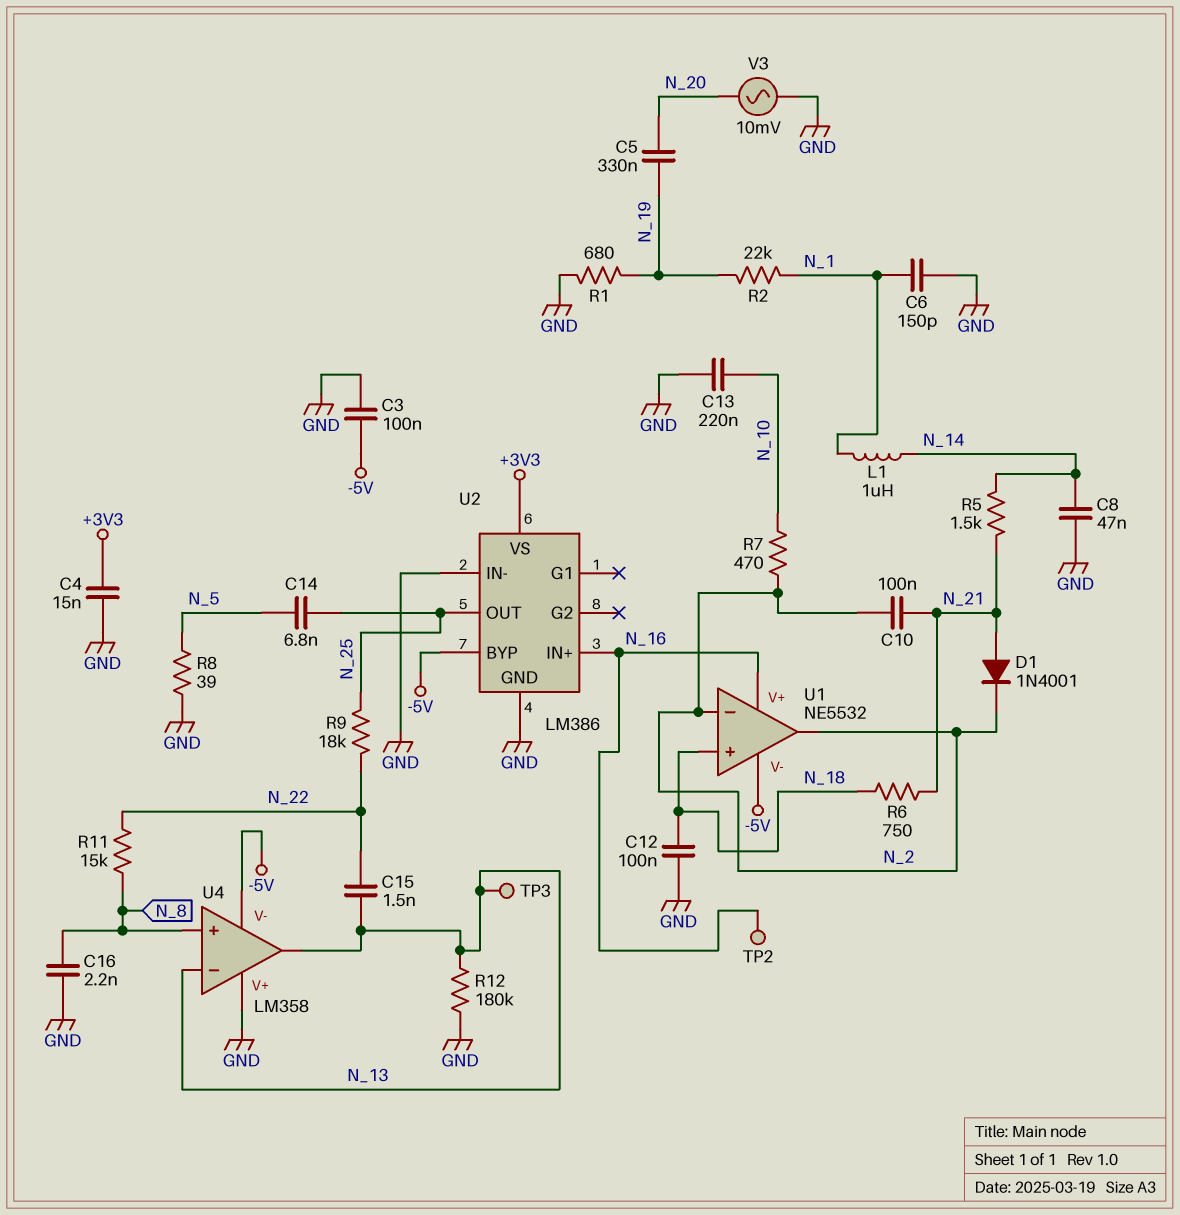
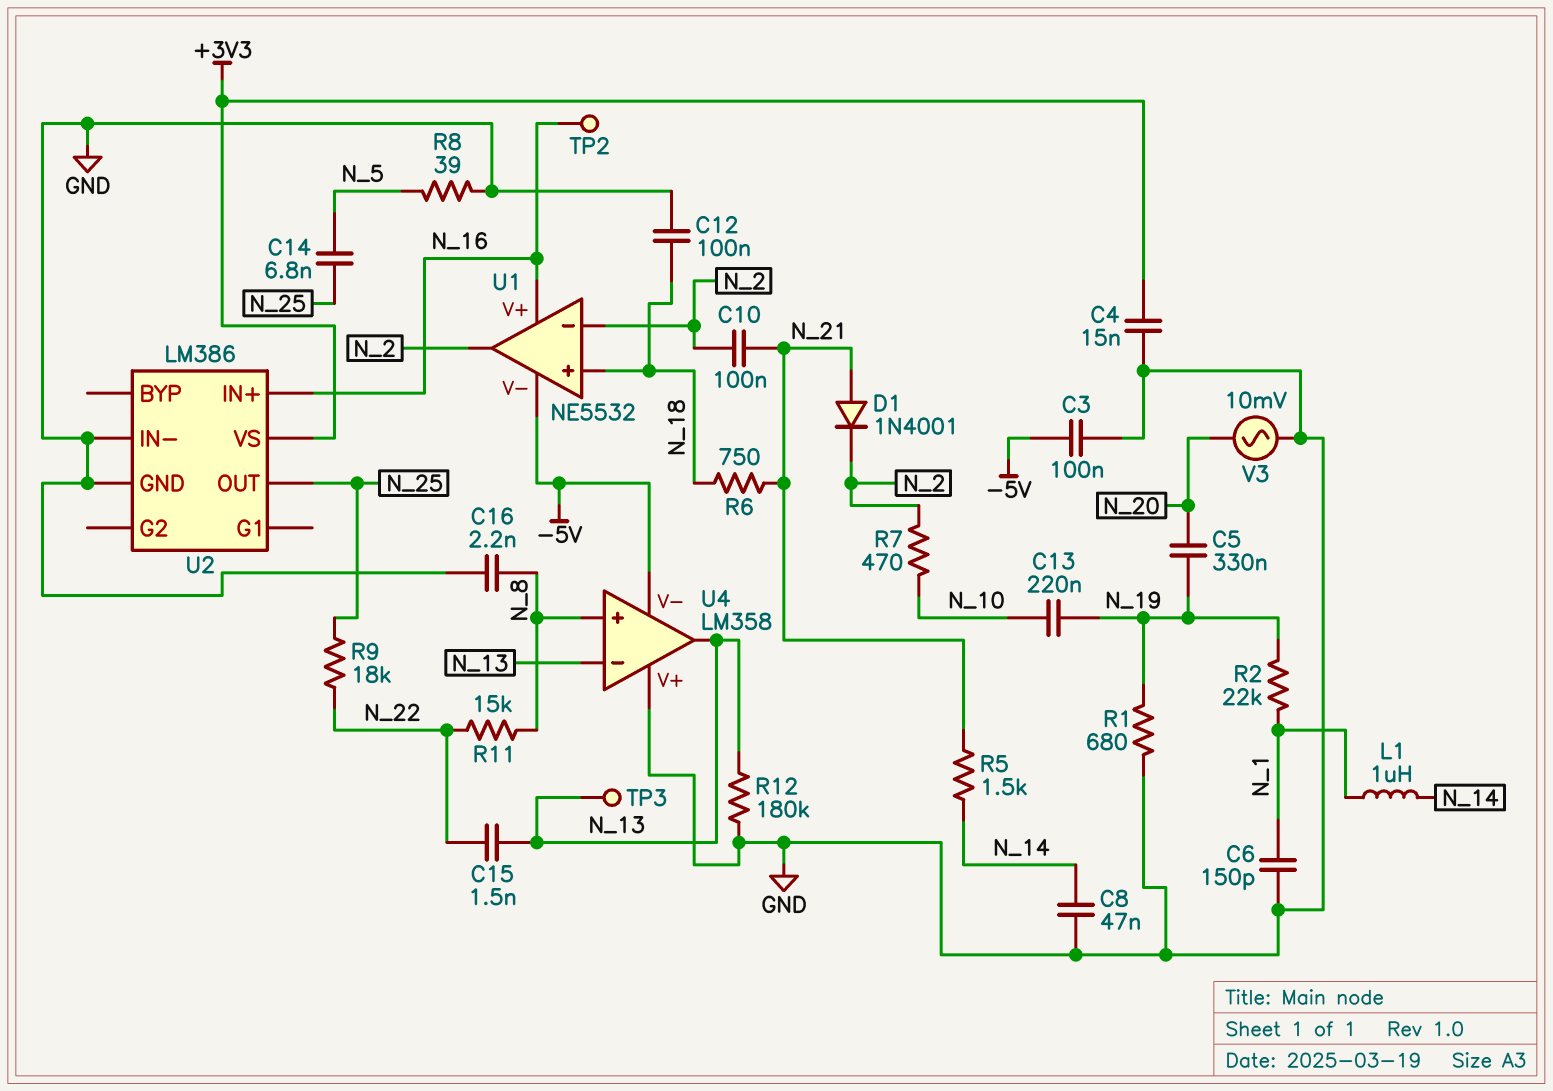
C13: 220nF (GND, N_10) -> 220nF (N_10, N_19)
U2 pin BYP: -5V -> none

